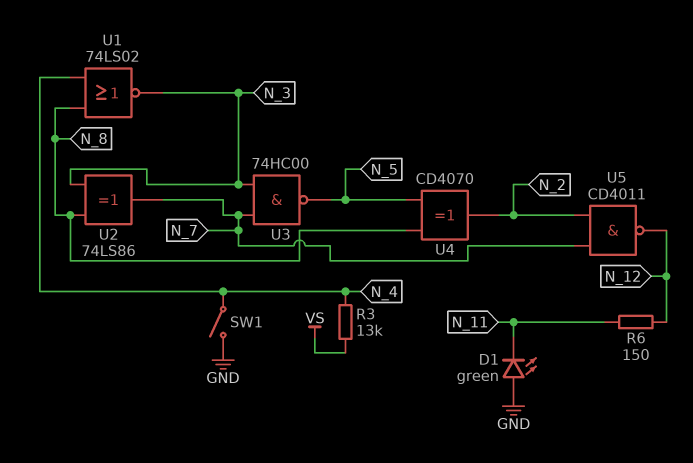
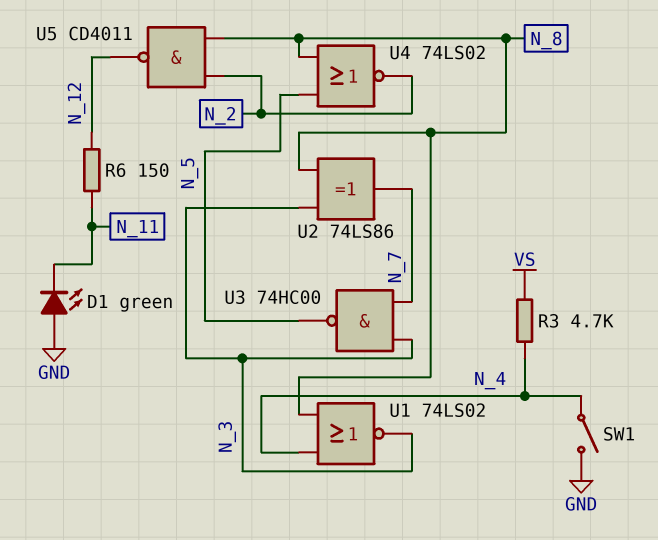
R3: 13k (N_4, VS) -> 4.7k (N_4, VS)
U4: XOR CD4070 (in N_5, in N_8, out N_2) -> NOR 74LS02 (in N_5, in N_8, out N_2)
U5: NAND CD4011 (in N_2, in N_7, out N_12) -> NAND CD4011 (in N_2, in N_8, out N_12)

